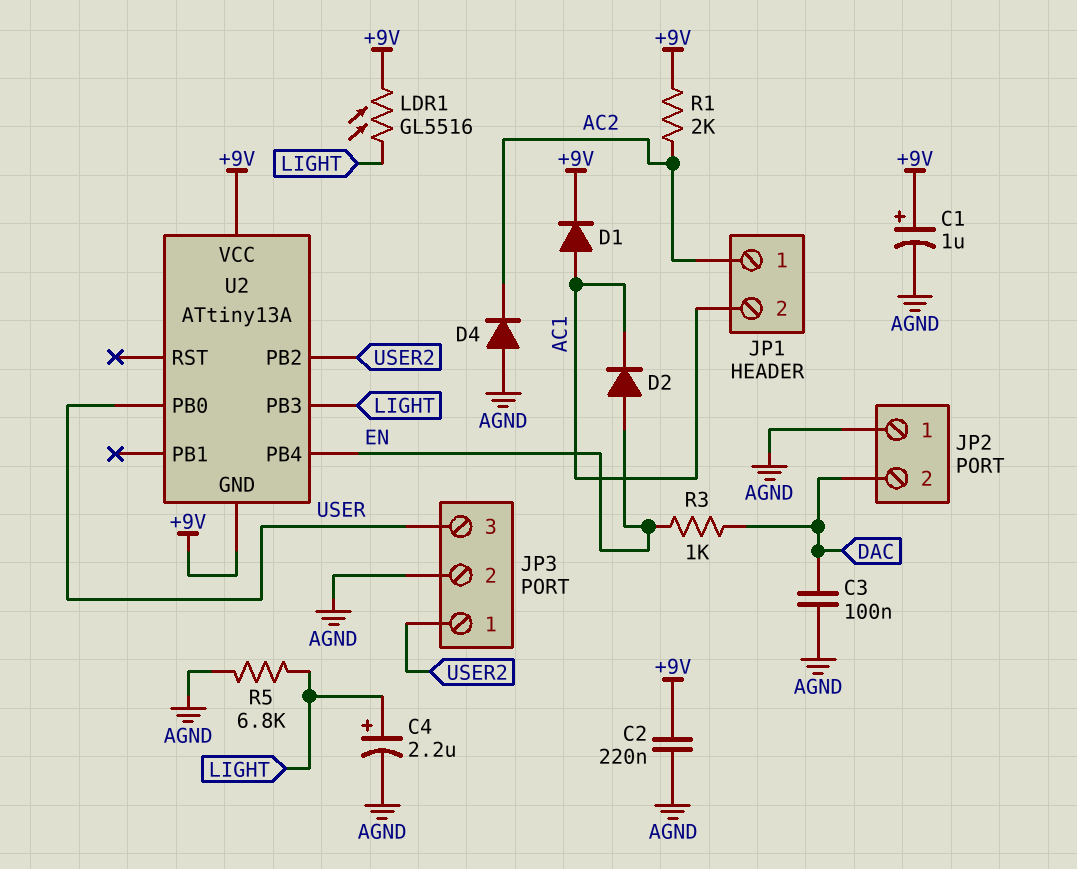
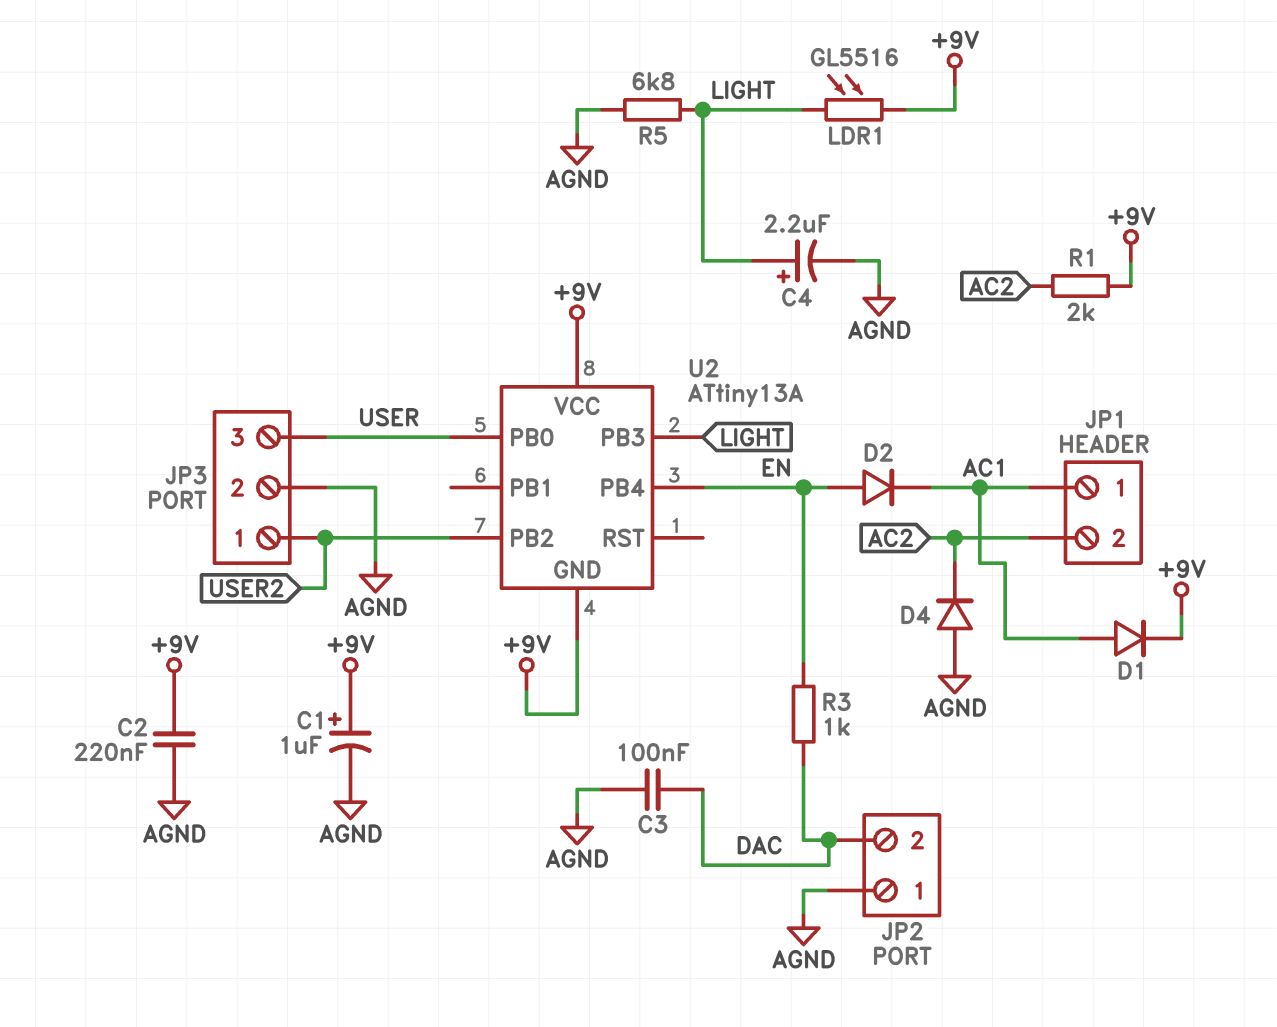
JP1 pin 1: AC2 -> AC1
JP1 pin 2: AC1 -> AC2

